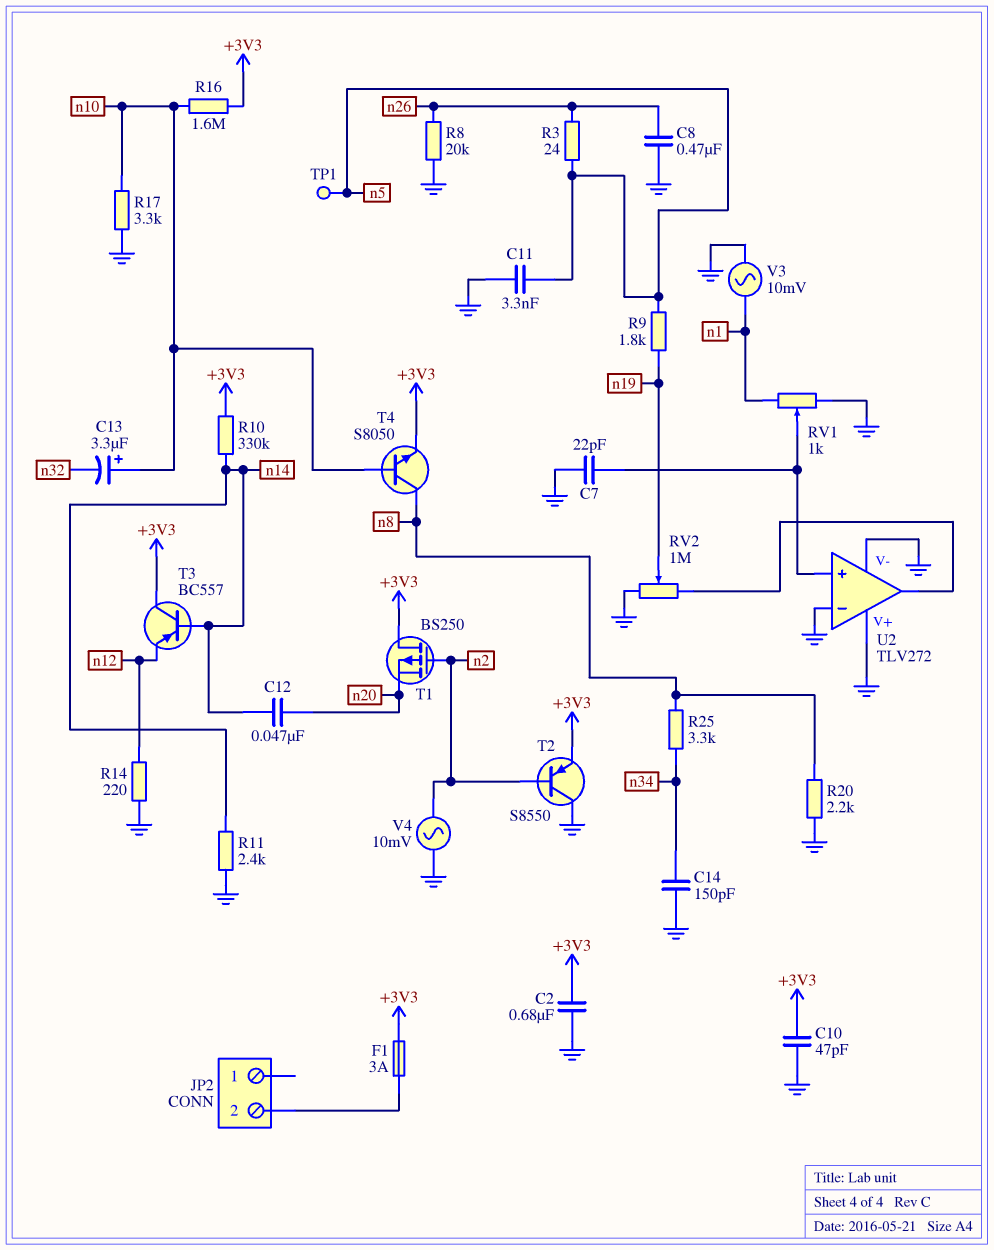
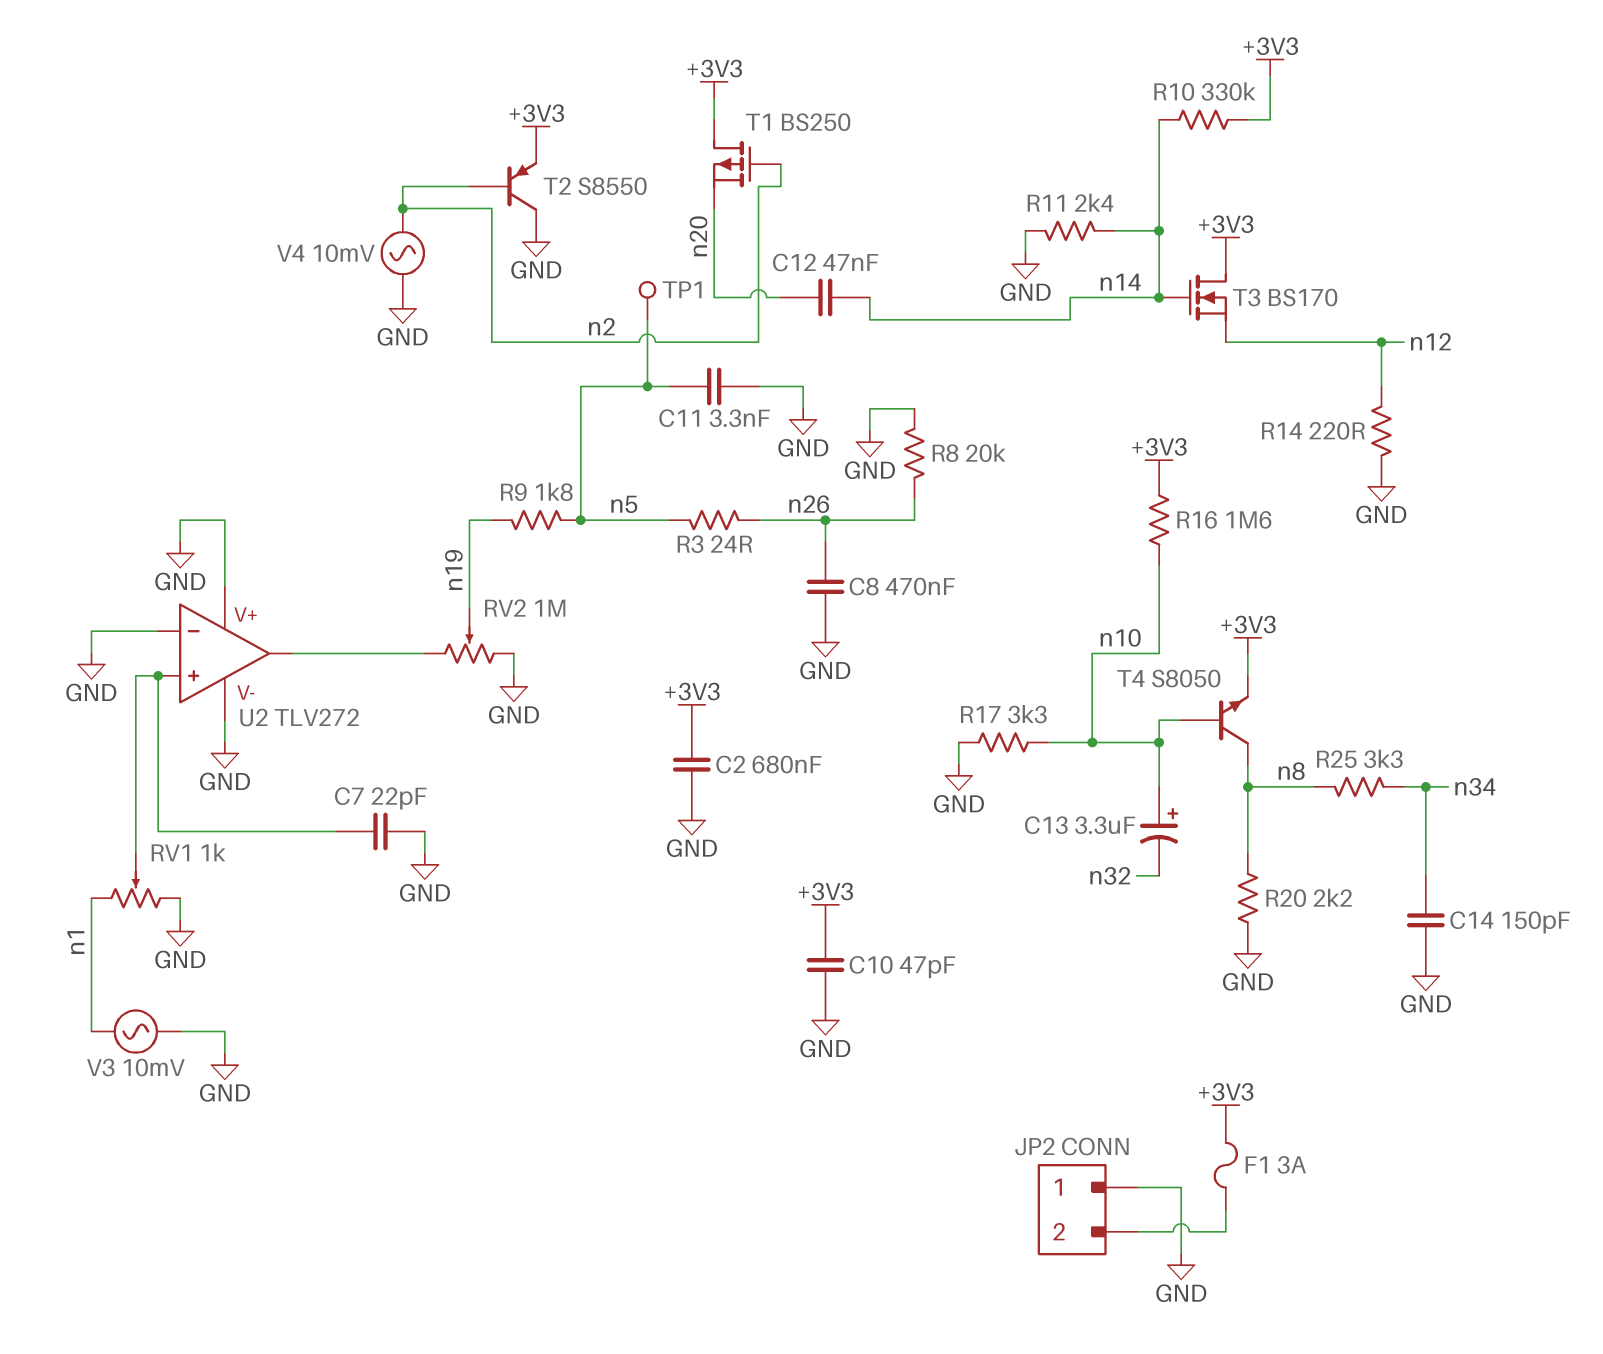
JP2 pin 1: none -> GND
T3: PNP BC557 (B n14, C +3V3, E n12) -> NMOS BS170 (G n14, D +3V3, S n12)

